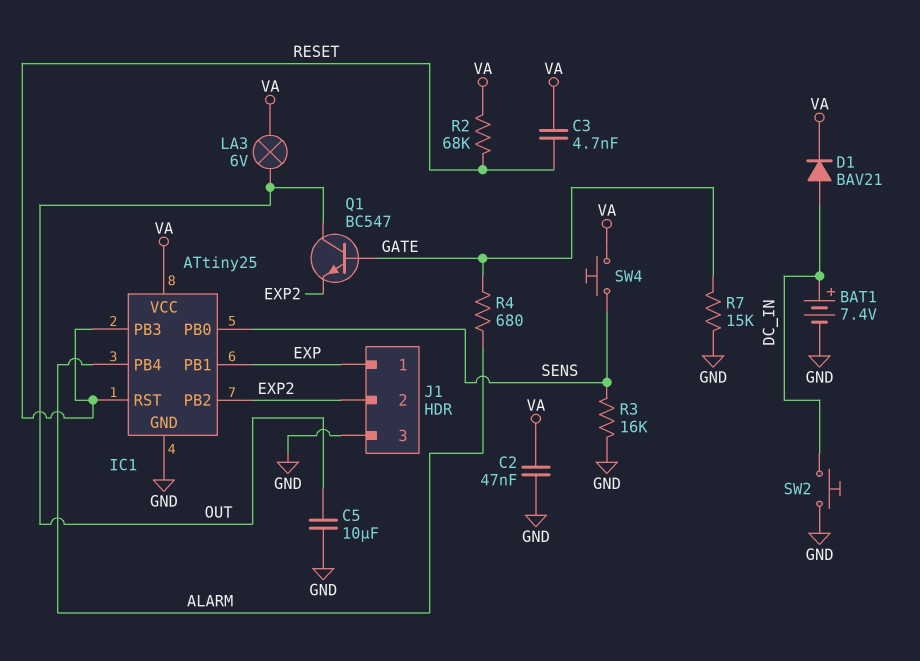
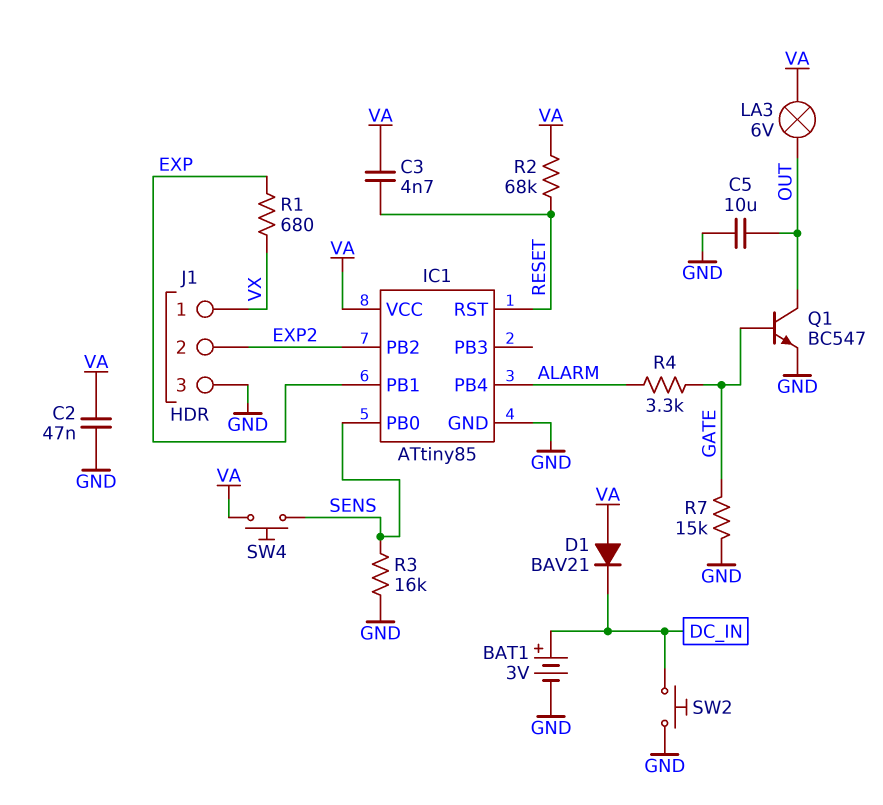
BAT1: 7.4V (plus DC_IN, minus GND) -> 3V (plus DC_IN, minus GND)
D1: diode BAV21 (A DC_IN, K VA) -> diode BAV21 (A VA, K DC_IN)
IC1: ATtiny25 -> ATtiny85
IC1 pin PB3: RESET -> none
J1 pin 1: EXP -> VX
Q1: NPN BC547 (B GATE, C OUT, E EXP2) -> NPN BC547 (B GATE, C OUT, E GND)
R1: none -> 680 (EXP, VX)
R4: 680 (ALARM, GATE) -> 3.3k (ALARM, GATE)

